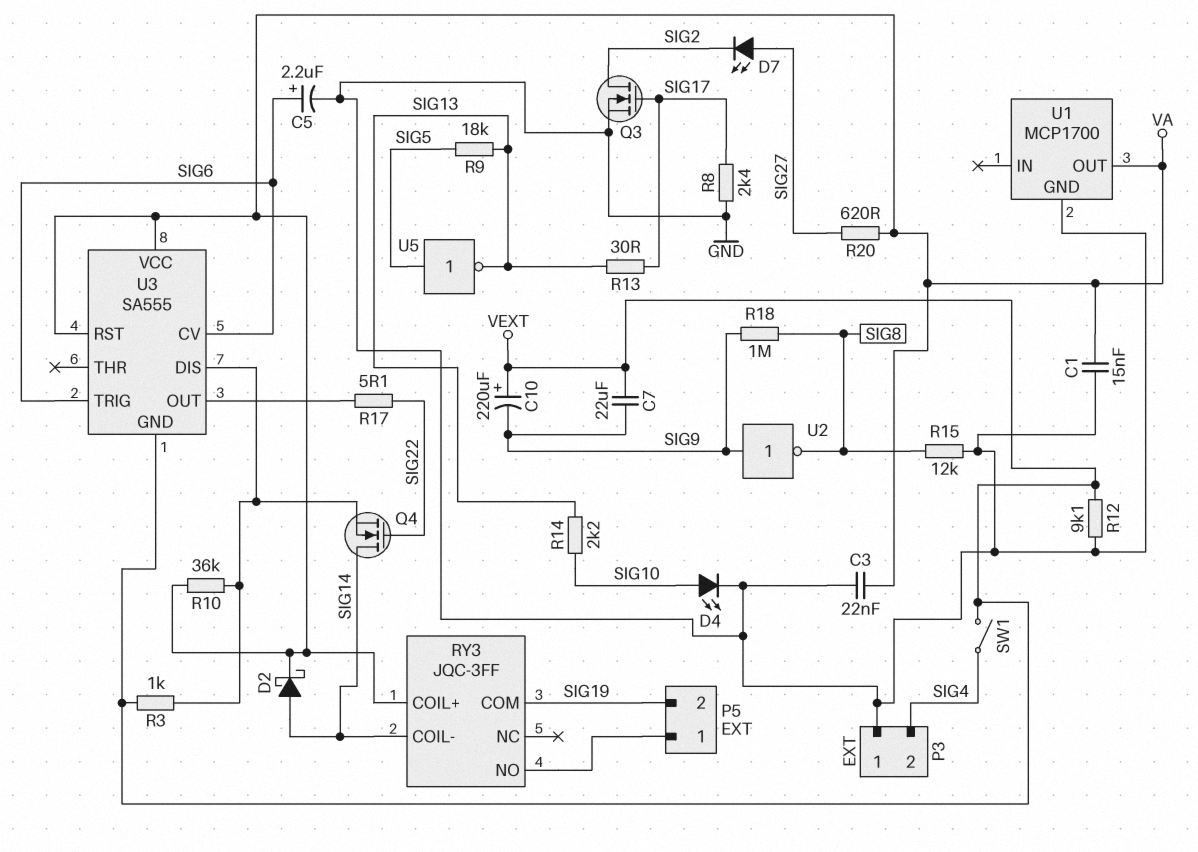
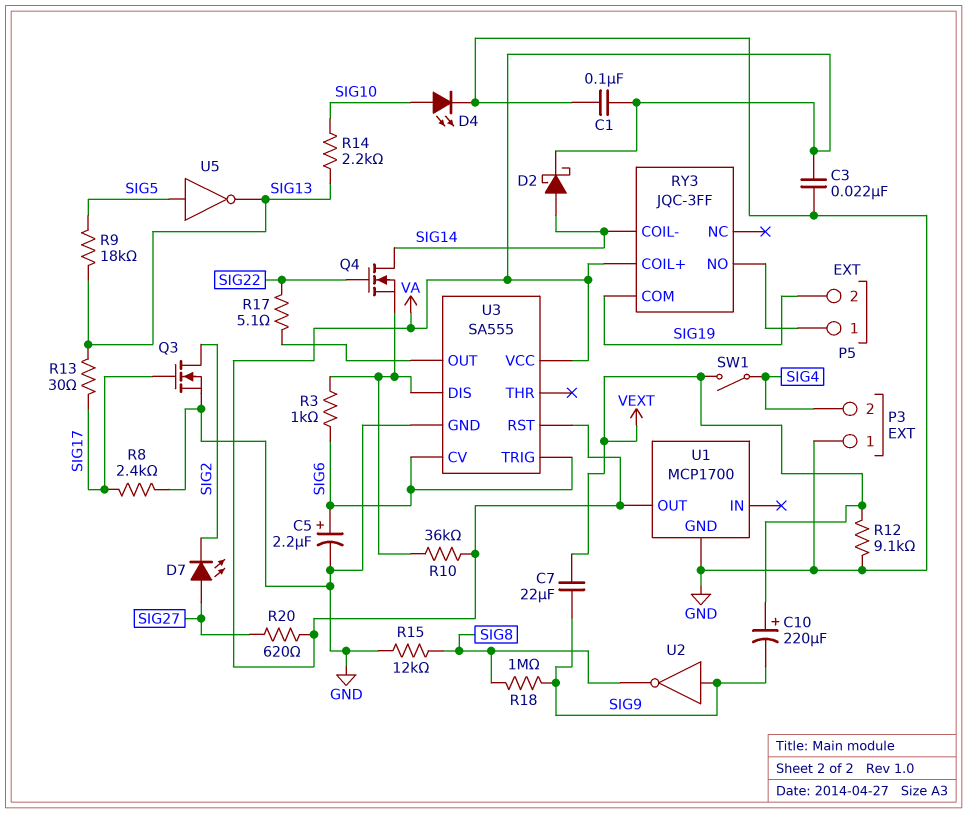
C1: 15nF (GND, VA) -> 100nF (GND, VA)
R3: 1k (U3/DIS, VEXT) -> 1k (SIG6, U3/DIS)
U3 pin GND: VEXT -> GND

